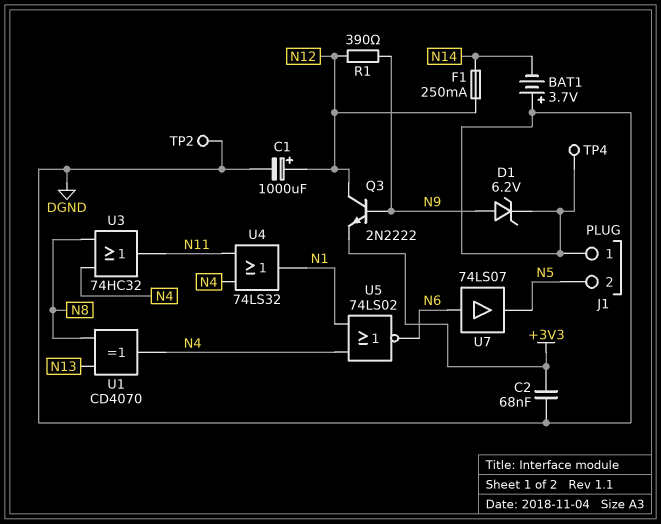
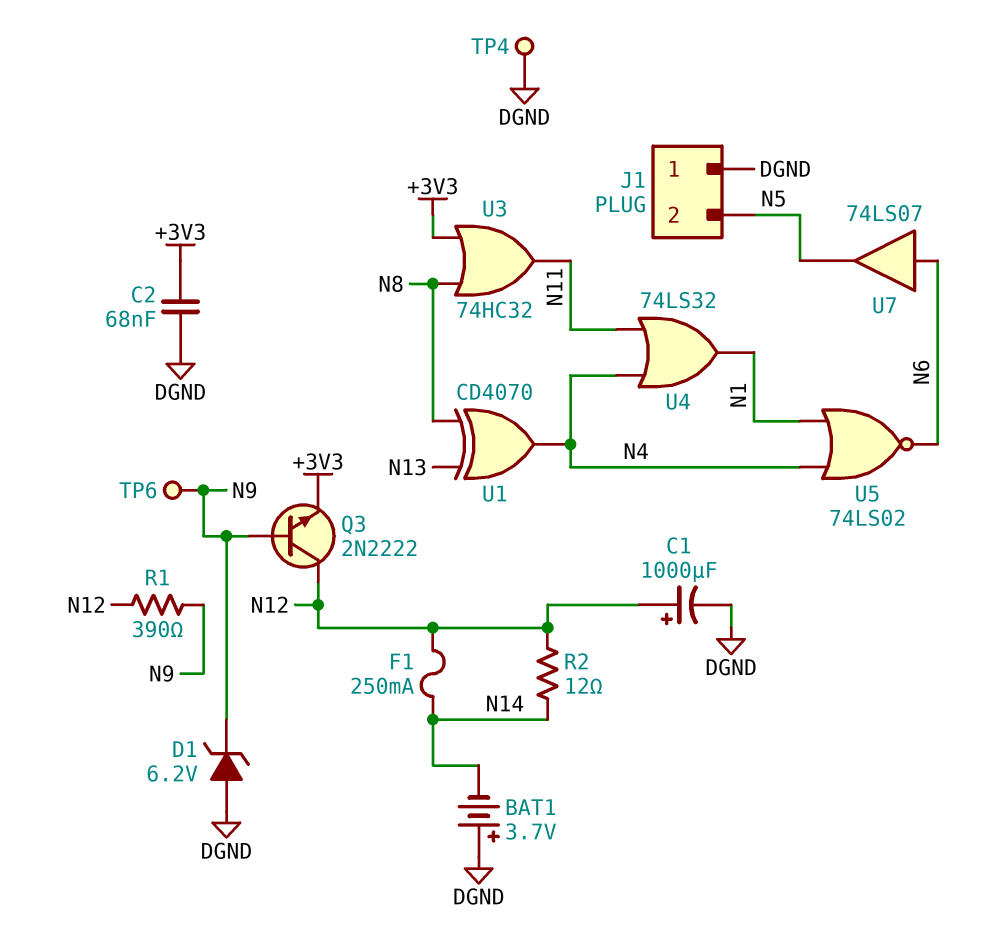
D1: zener 6.2V (A N9, K DGND) -> zener 6.2V (A DGND, K N9)
R2: none -> 12 (N12, N14)
TP2: test point (DGND) -> none
TP6: none -> test point (N9)
U3: OR 74HC32 (in N4, in N8, out N11) -> OR 74HC32 (in +3V3, in N8, out N11)

